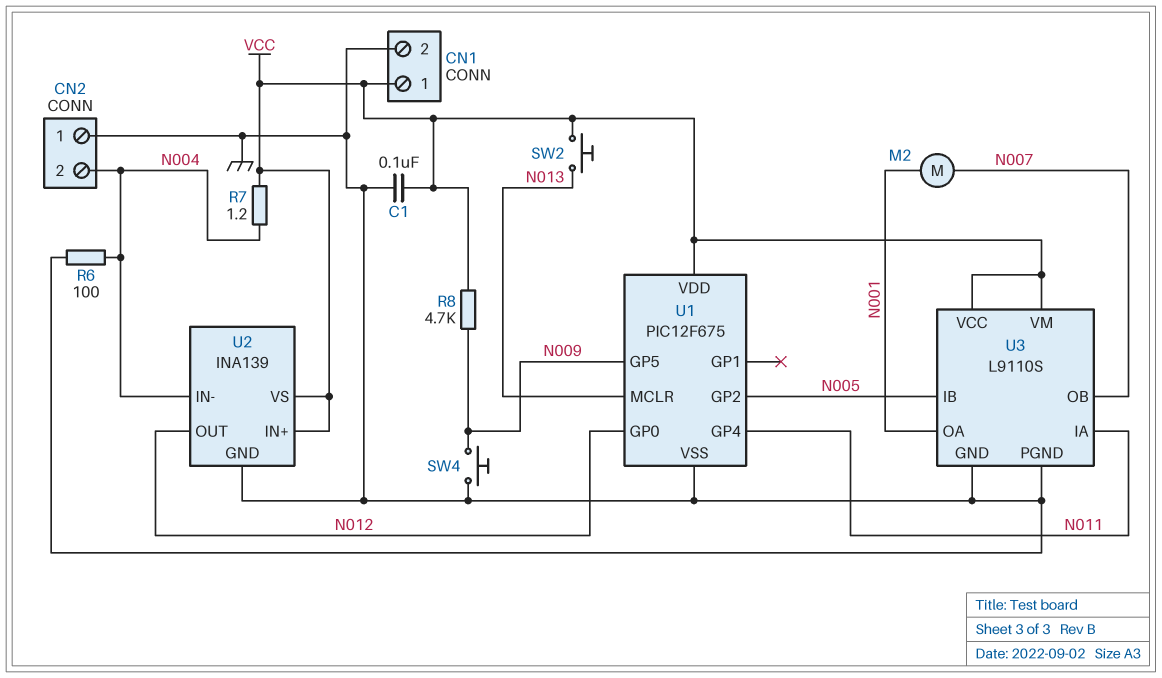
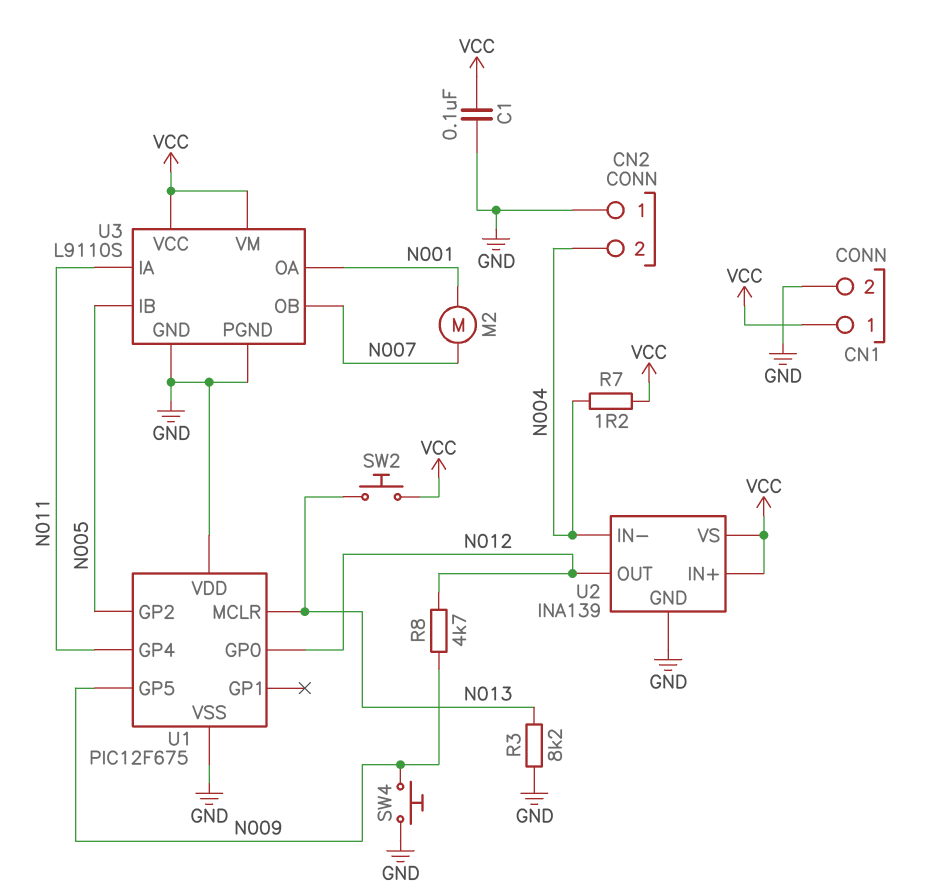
R3: none -> 8.2k (GND, N013)
R6: 100 (GND, N004) -> none
R8: 4.7k (N009, VCC) -> 4.7k (N009, N012)
U1 pin VDD: VCC -> GND

